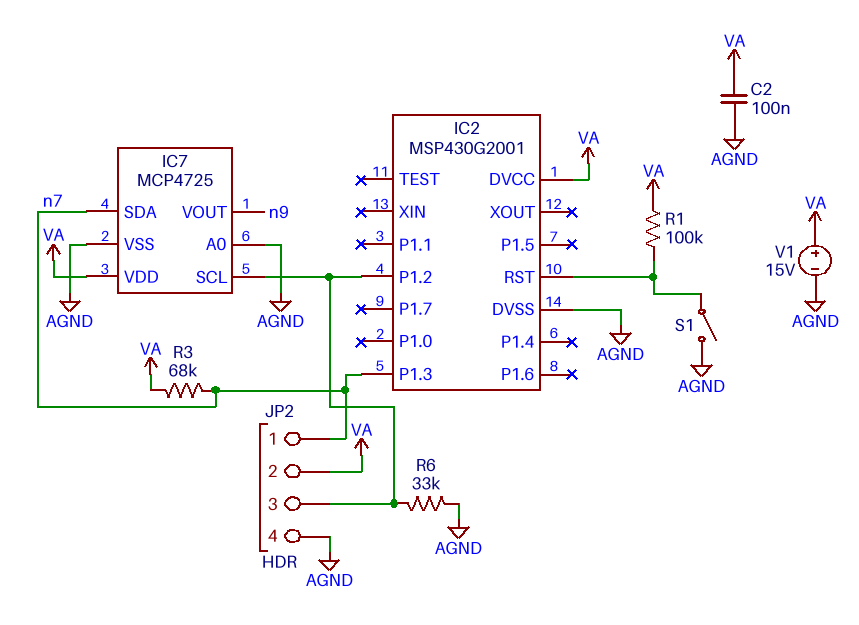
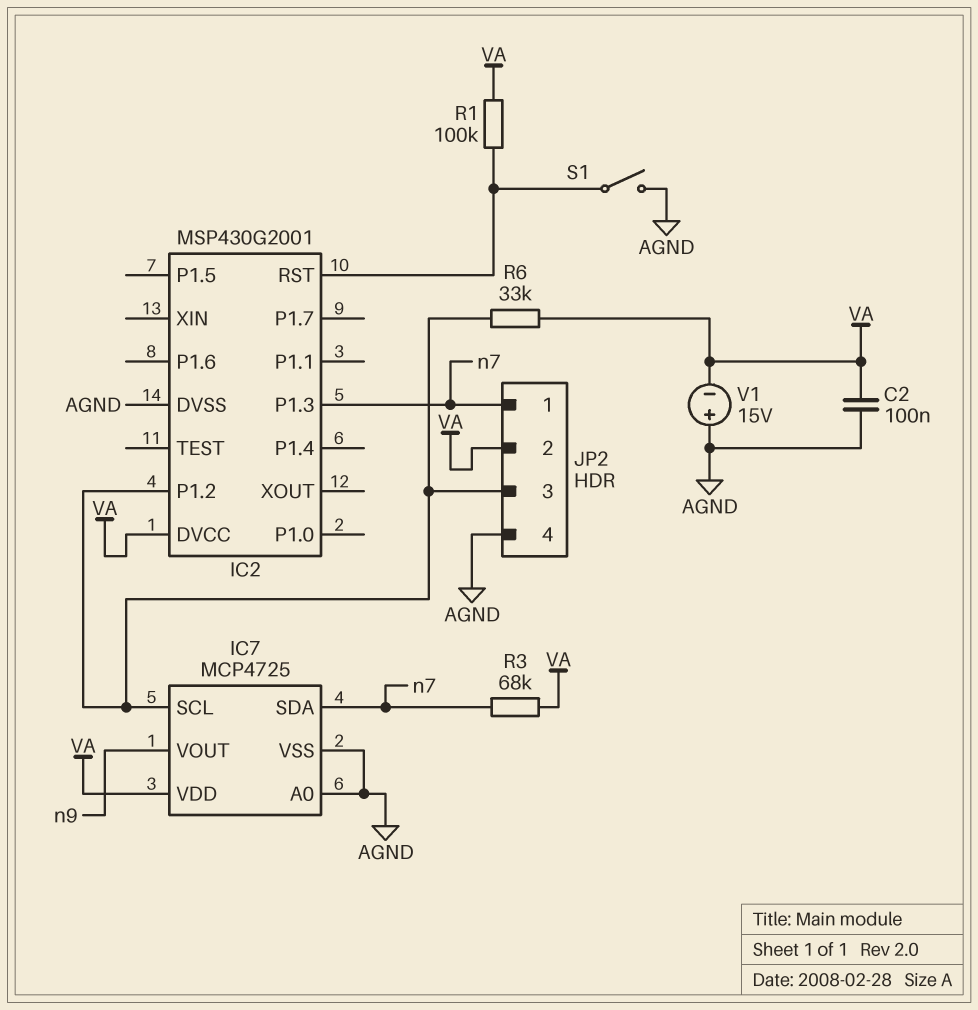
R6: 33k (AGND, IC2/P1.2) -> 33k (IC2/P1.2, VA)
V1: 15V (plus VA, minus AGND) -> 15V (plus AGND, minus VA)

